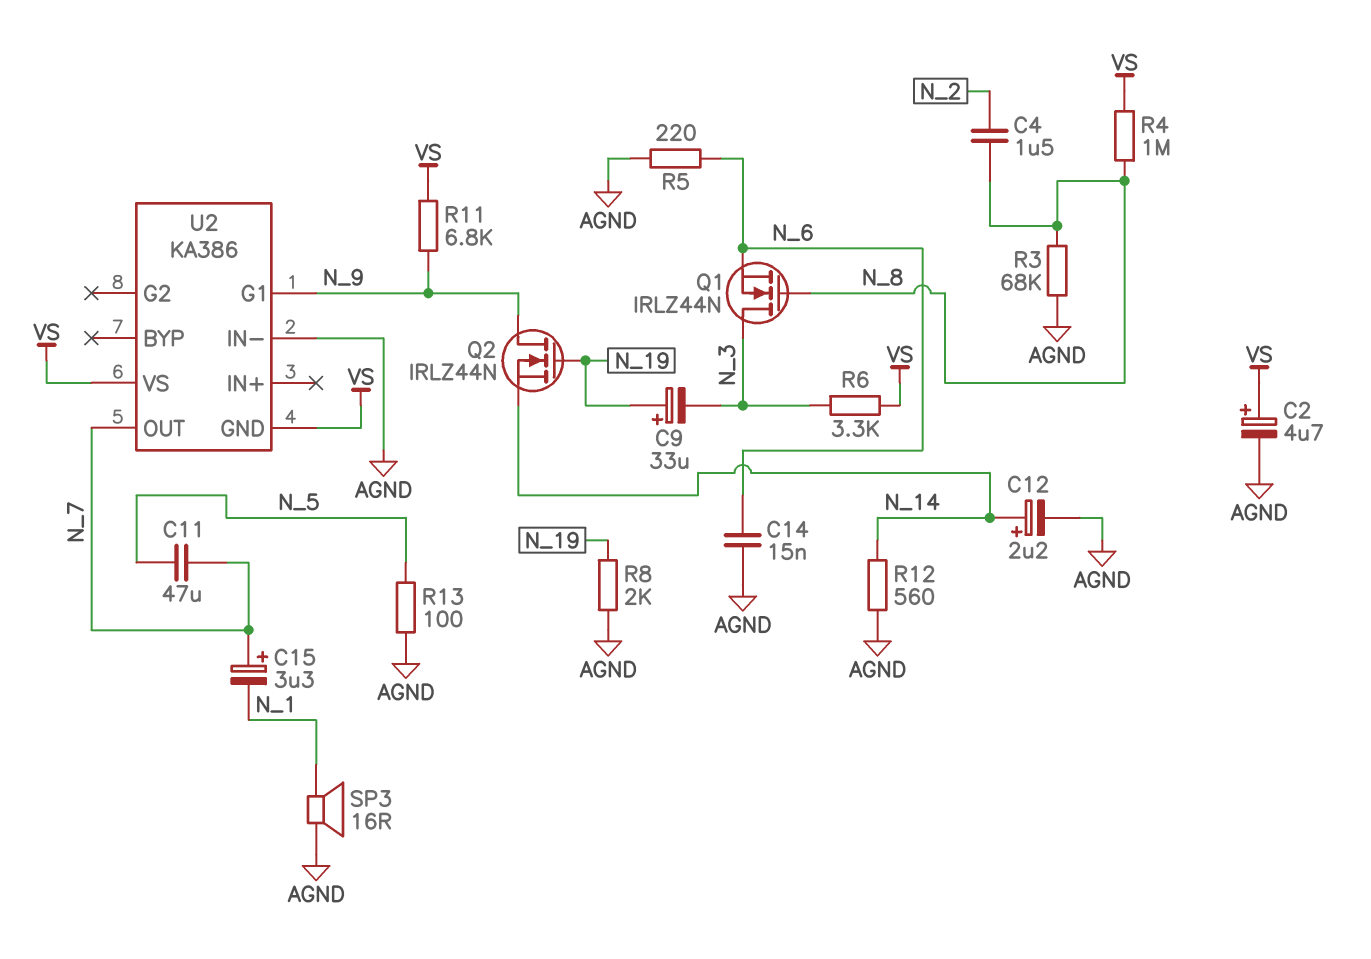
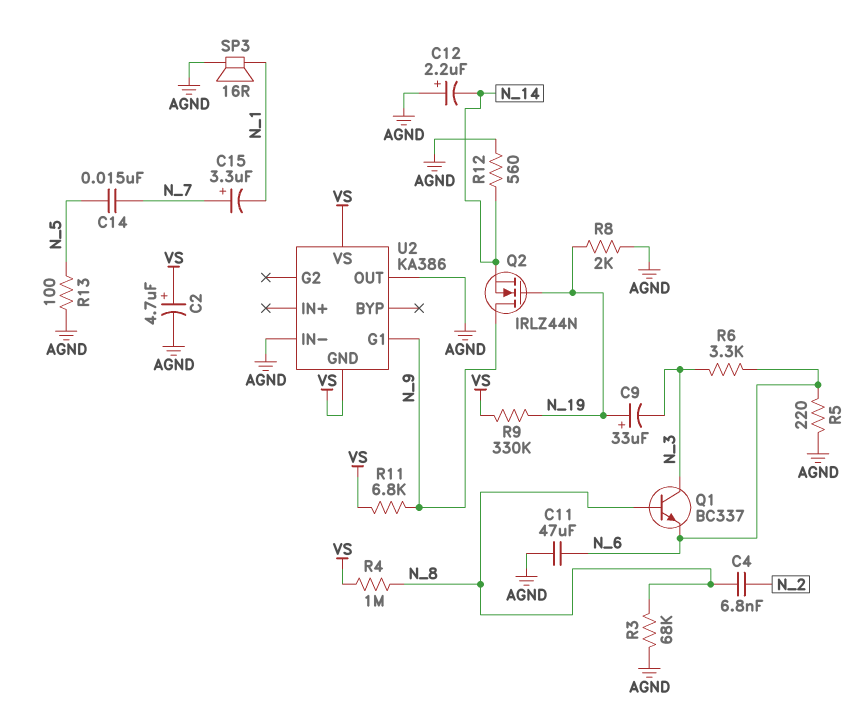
C4: 1.5uF (N_2, N_8) -> 6.8nF (N_2, N_8)
C11: 47uF (N_5, N_7) -> 47uF (AGND, N_6)
C12: 2.2uF (plus N_14, minus AGND) -> 2.2uF (plus AGND, minus N_14)
C14: 15nF (AGND, N_6) -> 15nF (N_5, N_7)
Q1: NMOS IRLZ44N (G N_8, D N_3, S N_6) -> NPN BC337 (B N_8, C N_3, E N_6)
R6: 3.3k (N_3, VS) -> 3.3k (N_3, N_6)
R9: none -> 330k (N_19, VS)
U2 pin OUT: N_7 -> AGND

